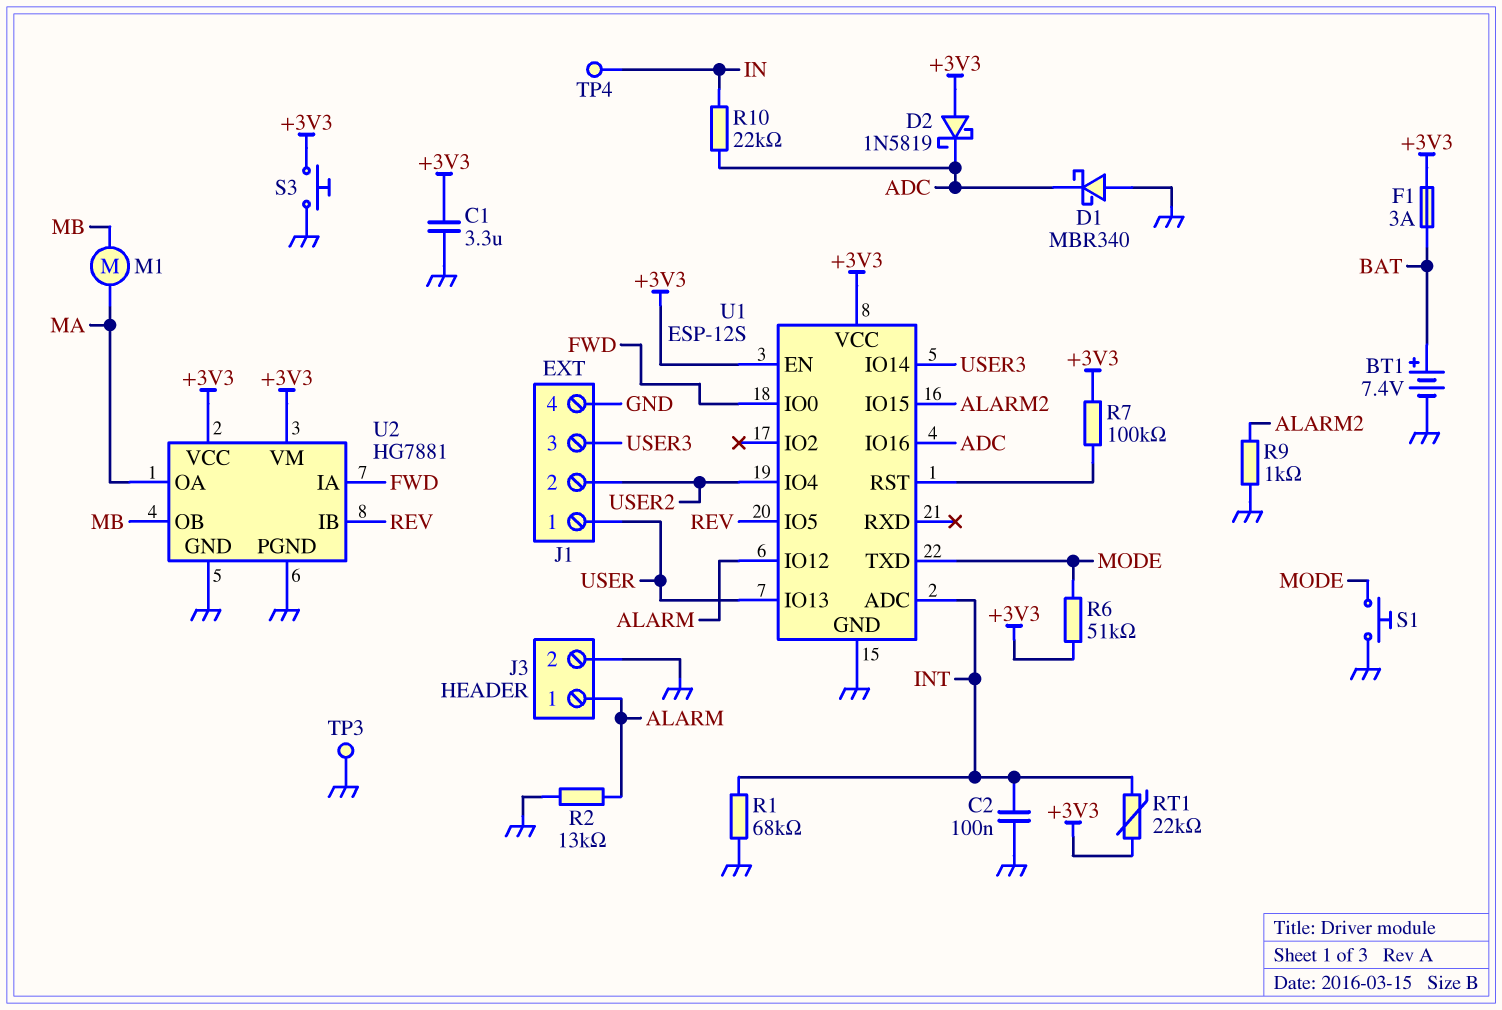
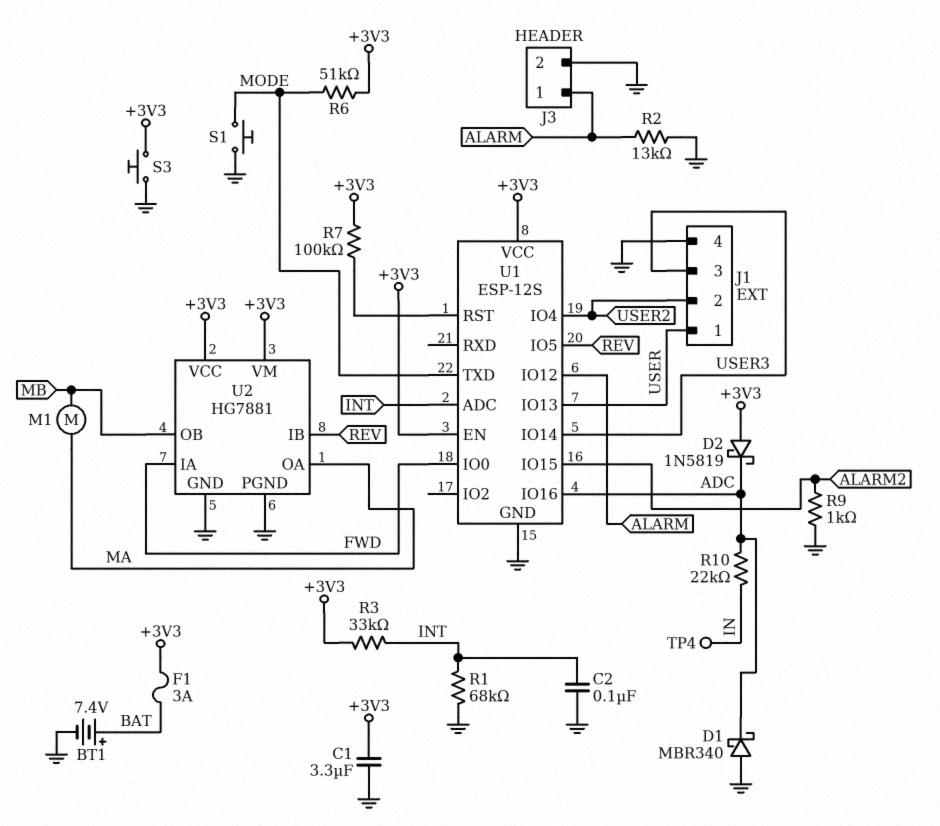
R3: none -> 33k (+3V3, INT)
RT1: 22k (+3V3, INT) -> none
TP3: test point (GND) -> none

